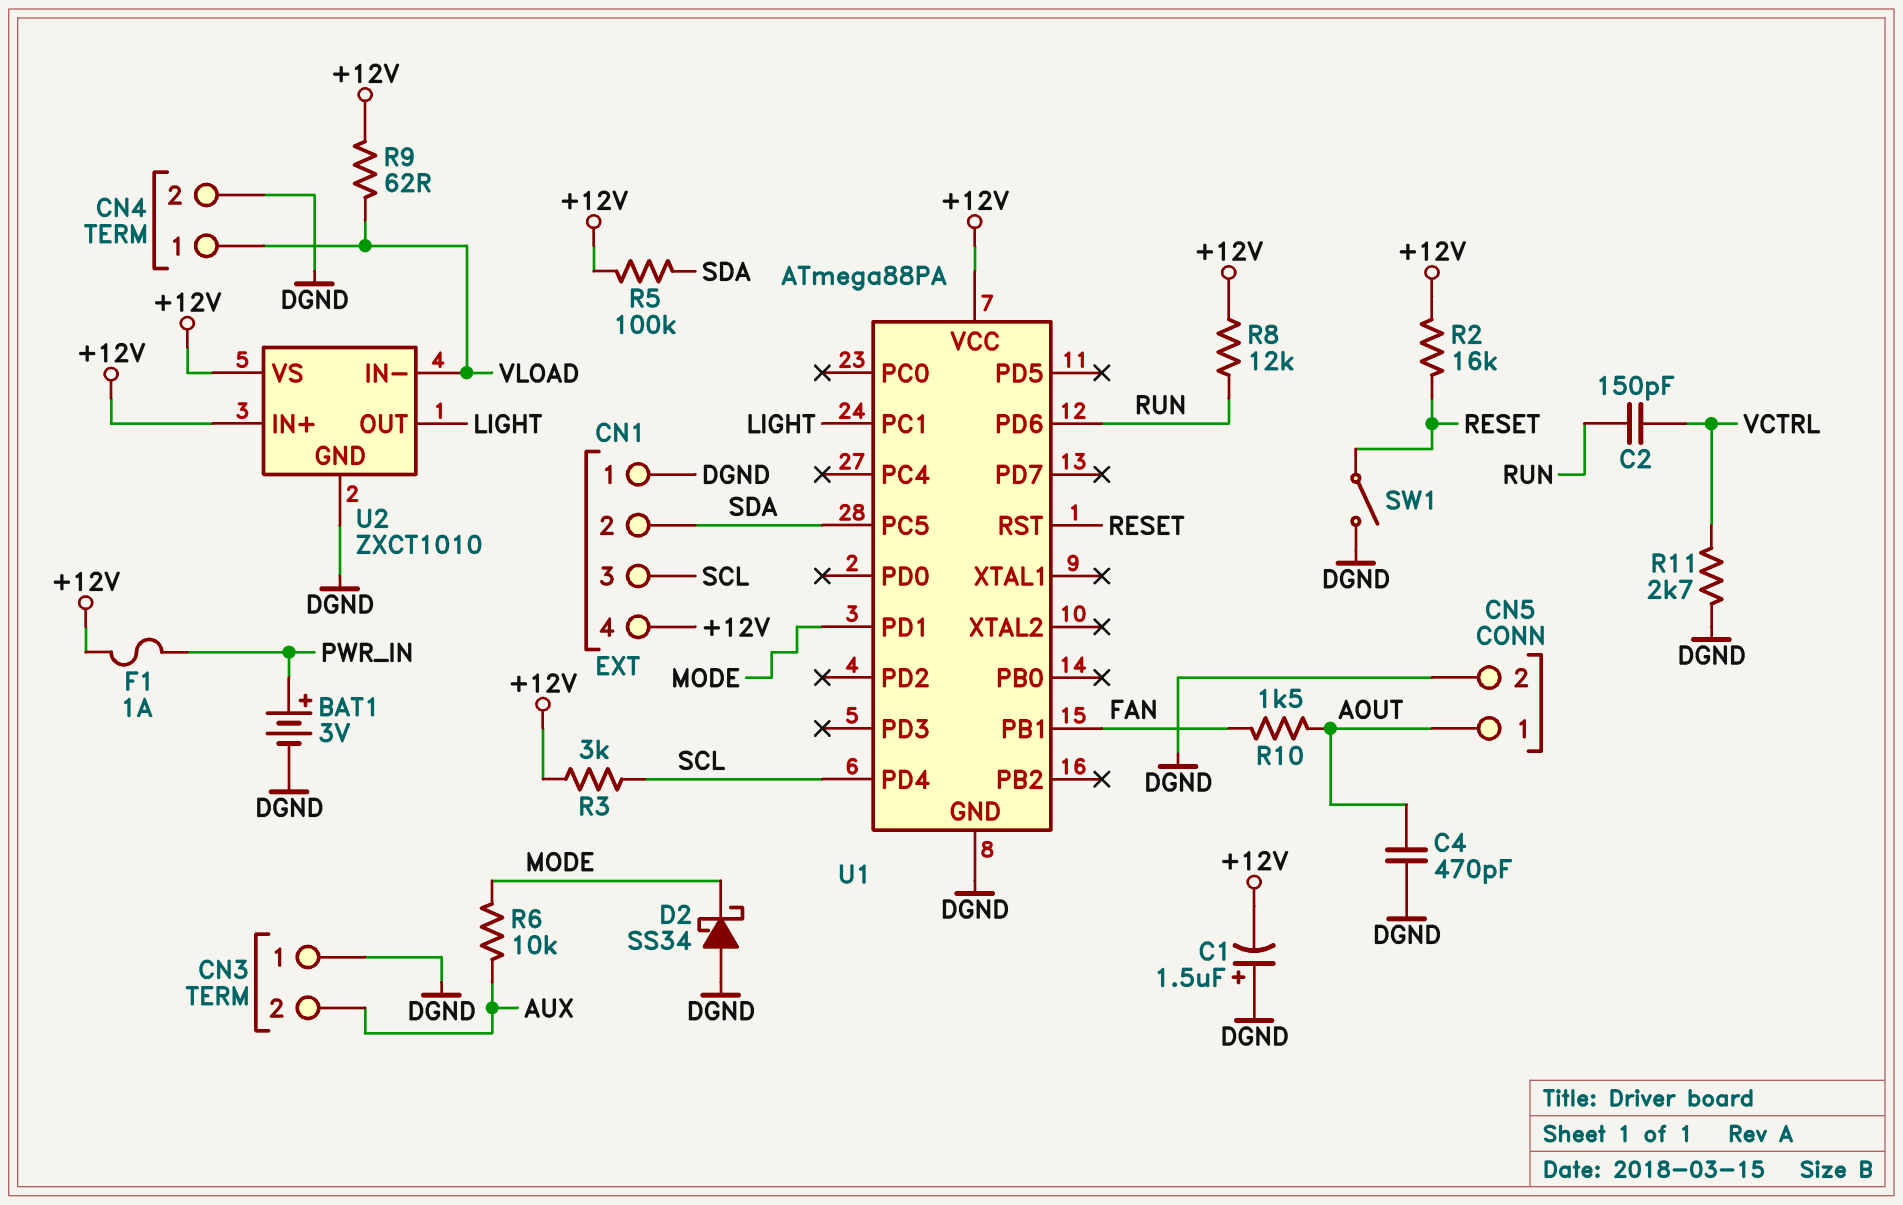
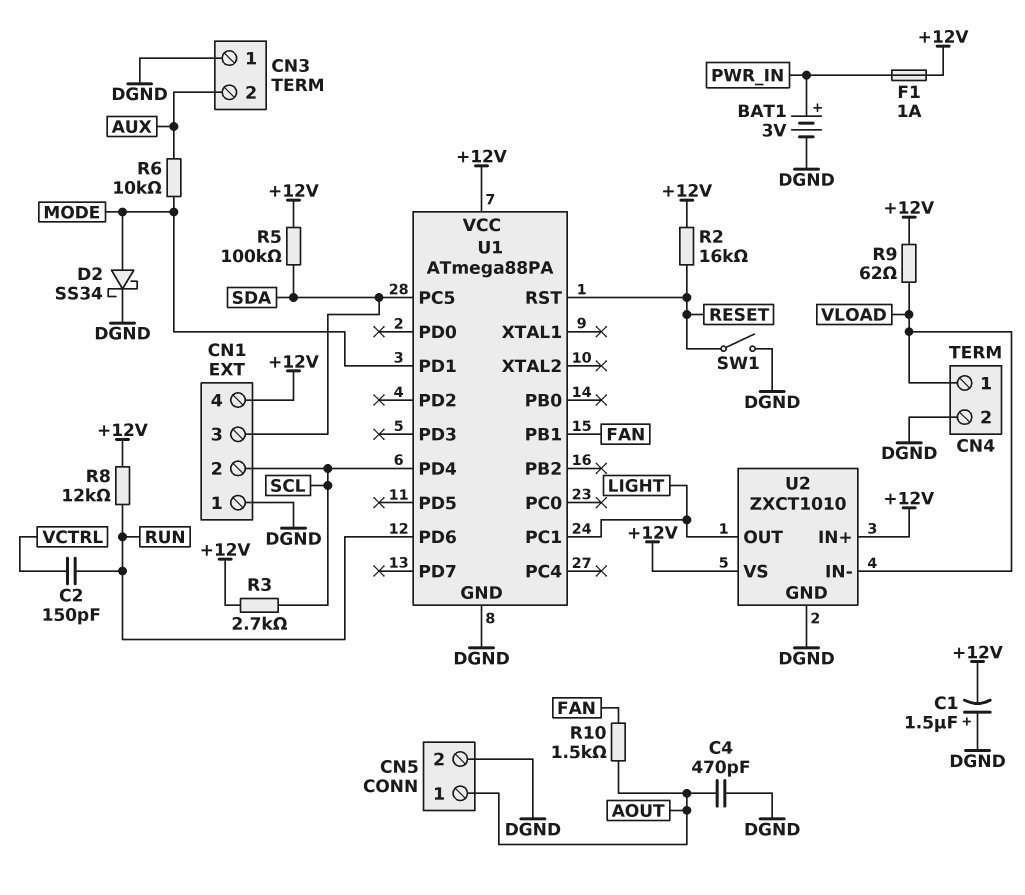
CN1 pin 2: SDA -> SCL
CN1 pin 3: SCL -> SDA
D2: schottky SS34 (A DGND, K MODE) -> schottky SS34 (A MODE, K DGND)
R3: 3k (+12V, SCL) -> 2.7k (+12V, SCL)
R11: 2.7k (DGND, VCTRL) -> none

